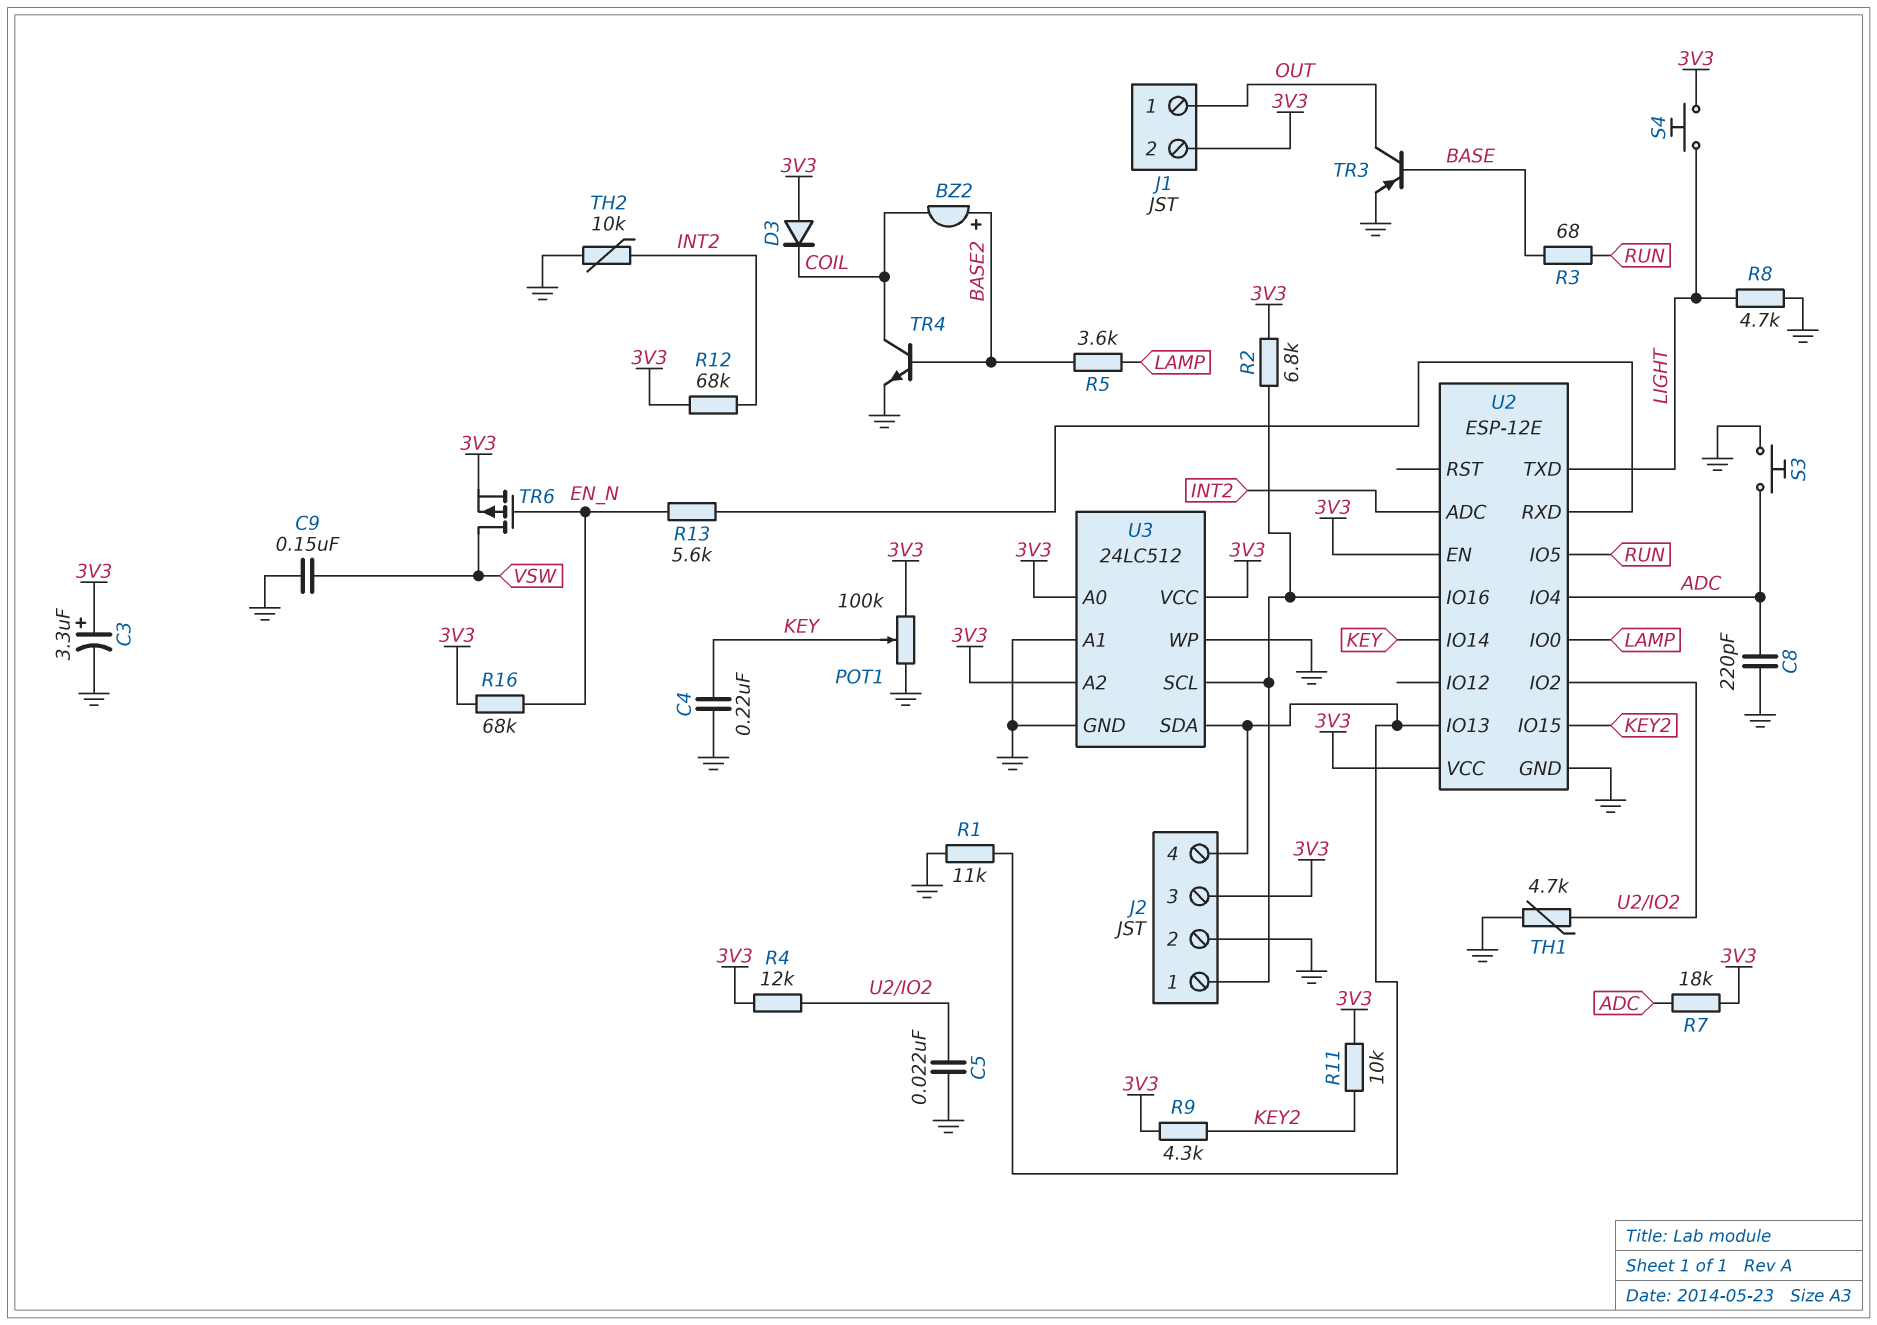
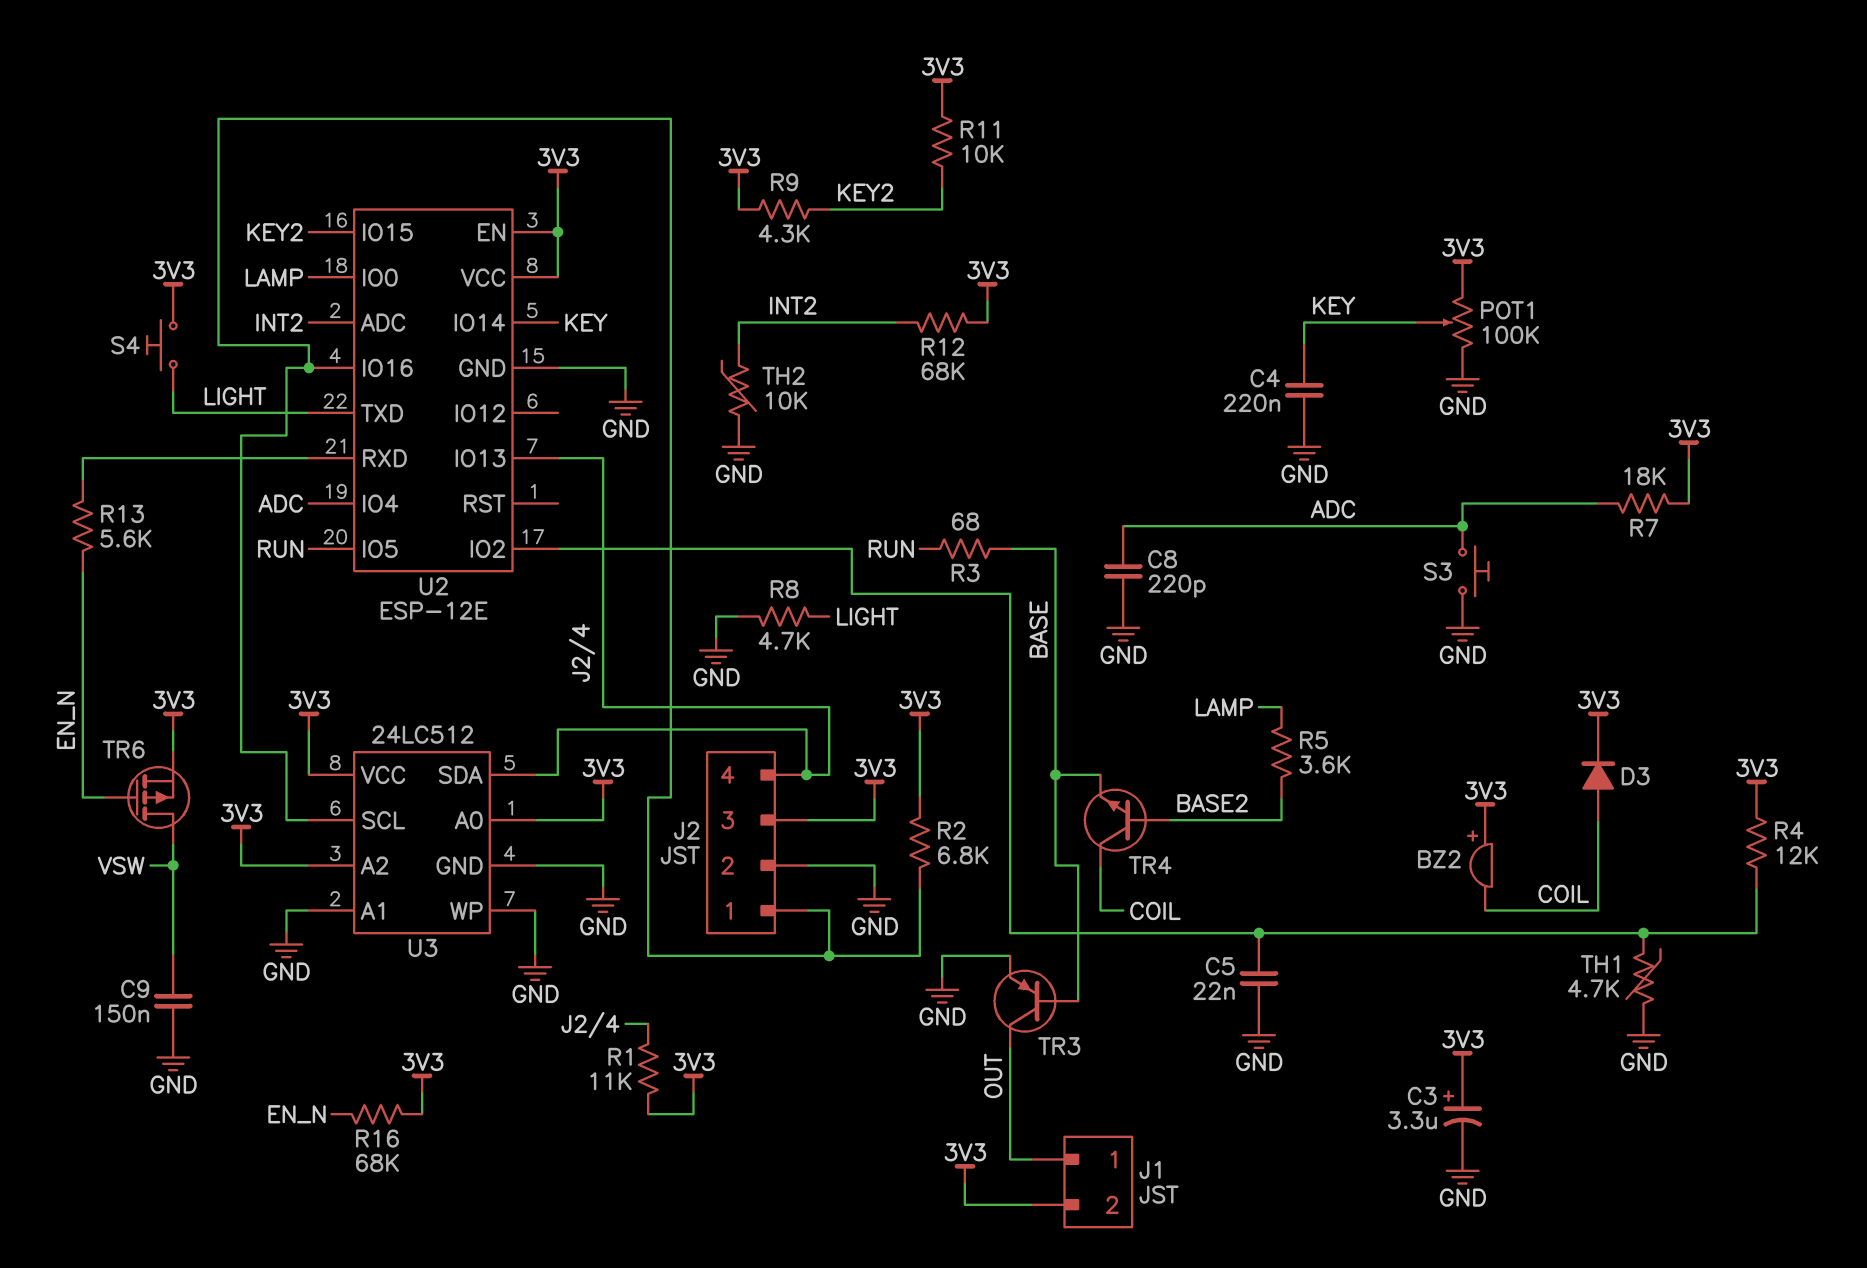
BZ2: buzzer (plus BASE2, minus COIL) -> buzzer (plus 3V3, minus COIL)
D3: diode (A 3V3, K COIL) -> diode (A COIL, K 3V3)
R1: 11k (GND, J2/4) -> 11k (3V3, J2/4)
TR4: NPN (B BASE2, C COIL, E GND) -> NPN (B BASE2, C COIL, E BASE)

